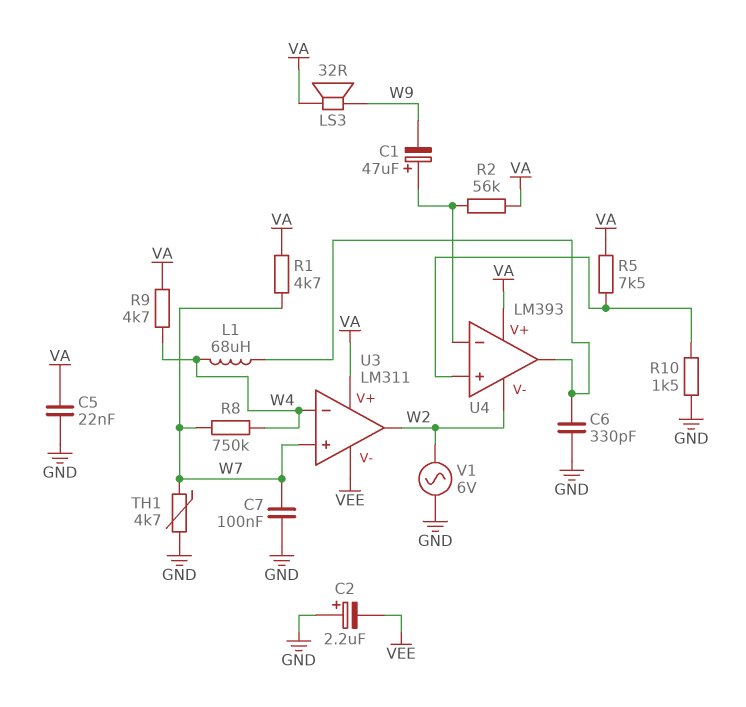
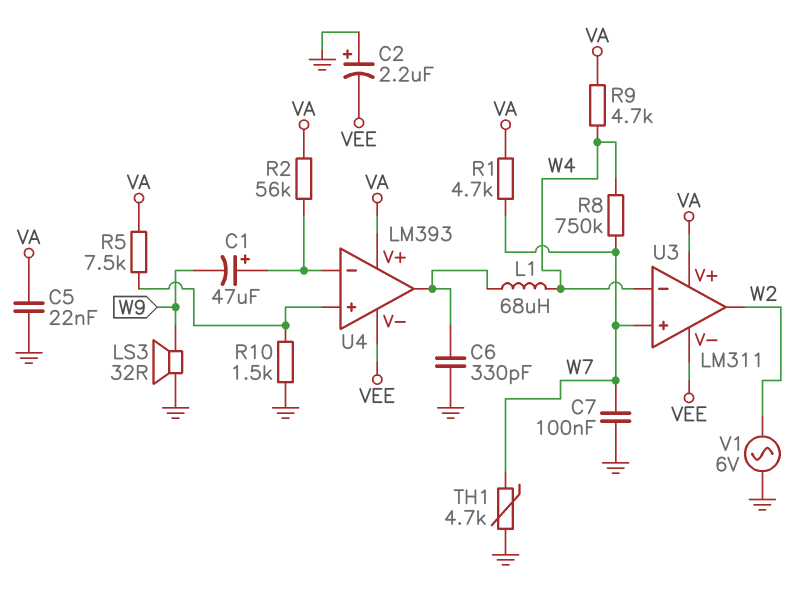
LS3: speaker 32R (VA, W9) -> speaker 32R (GND, W9)
U4 pin V-: W2 -> VEE

